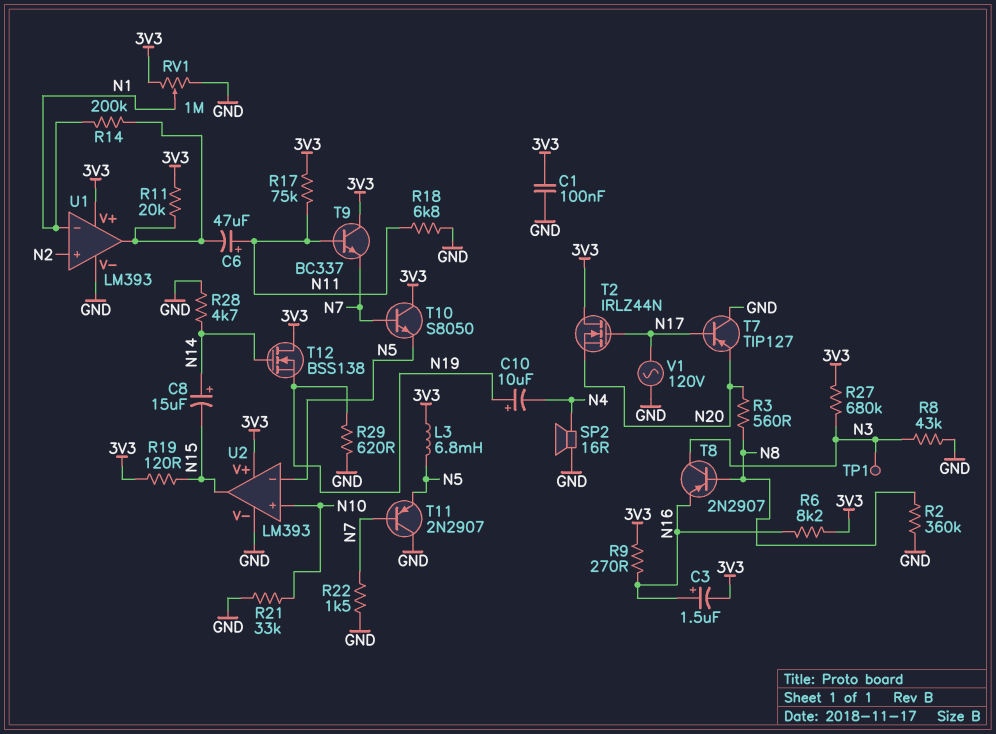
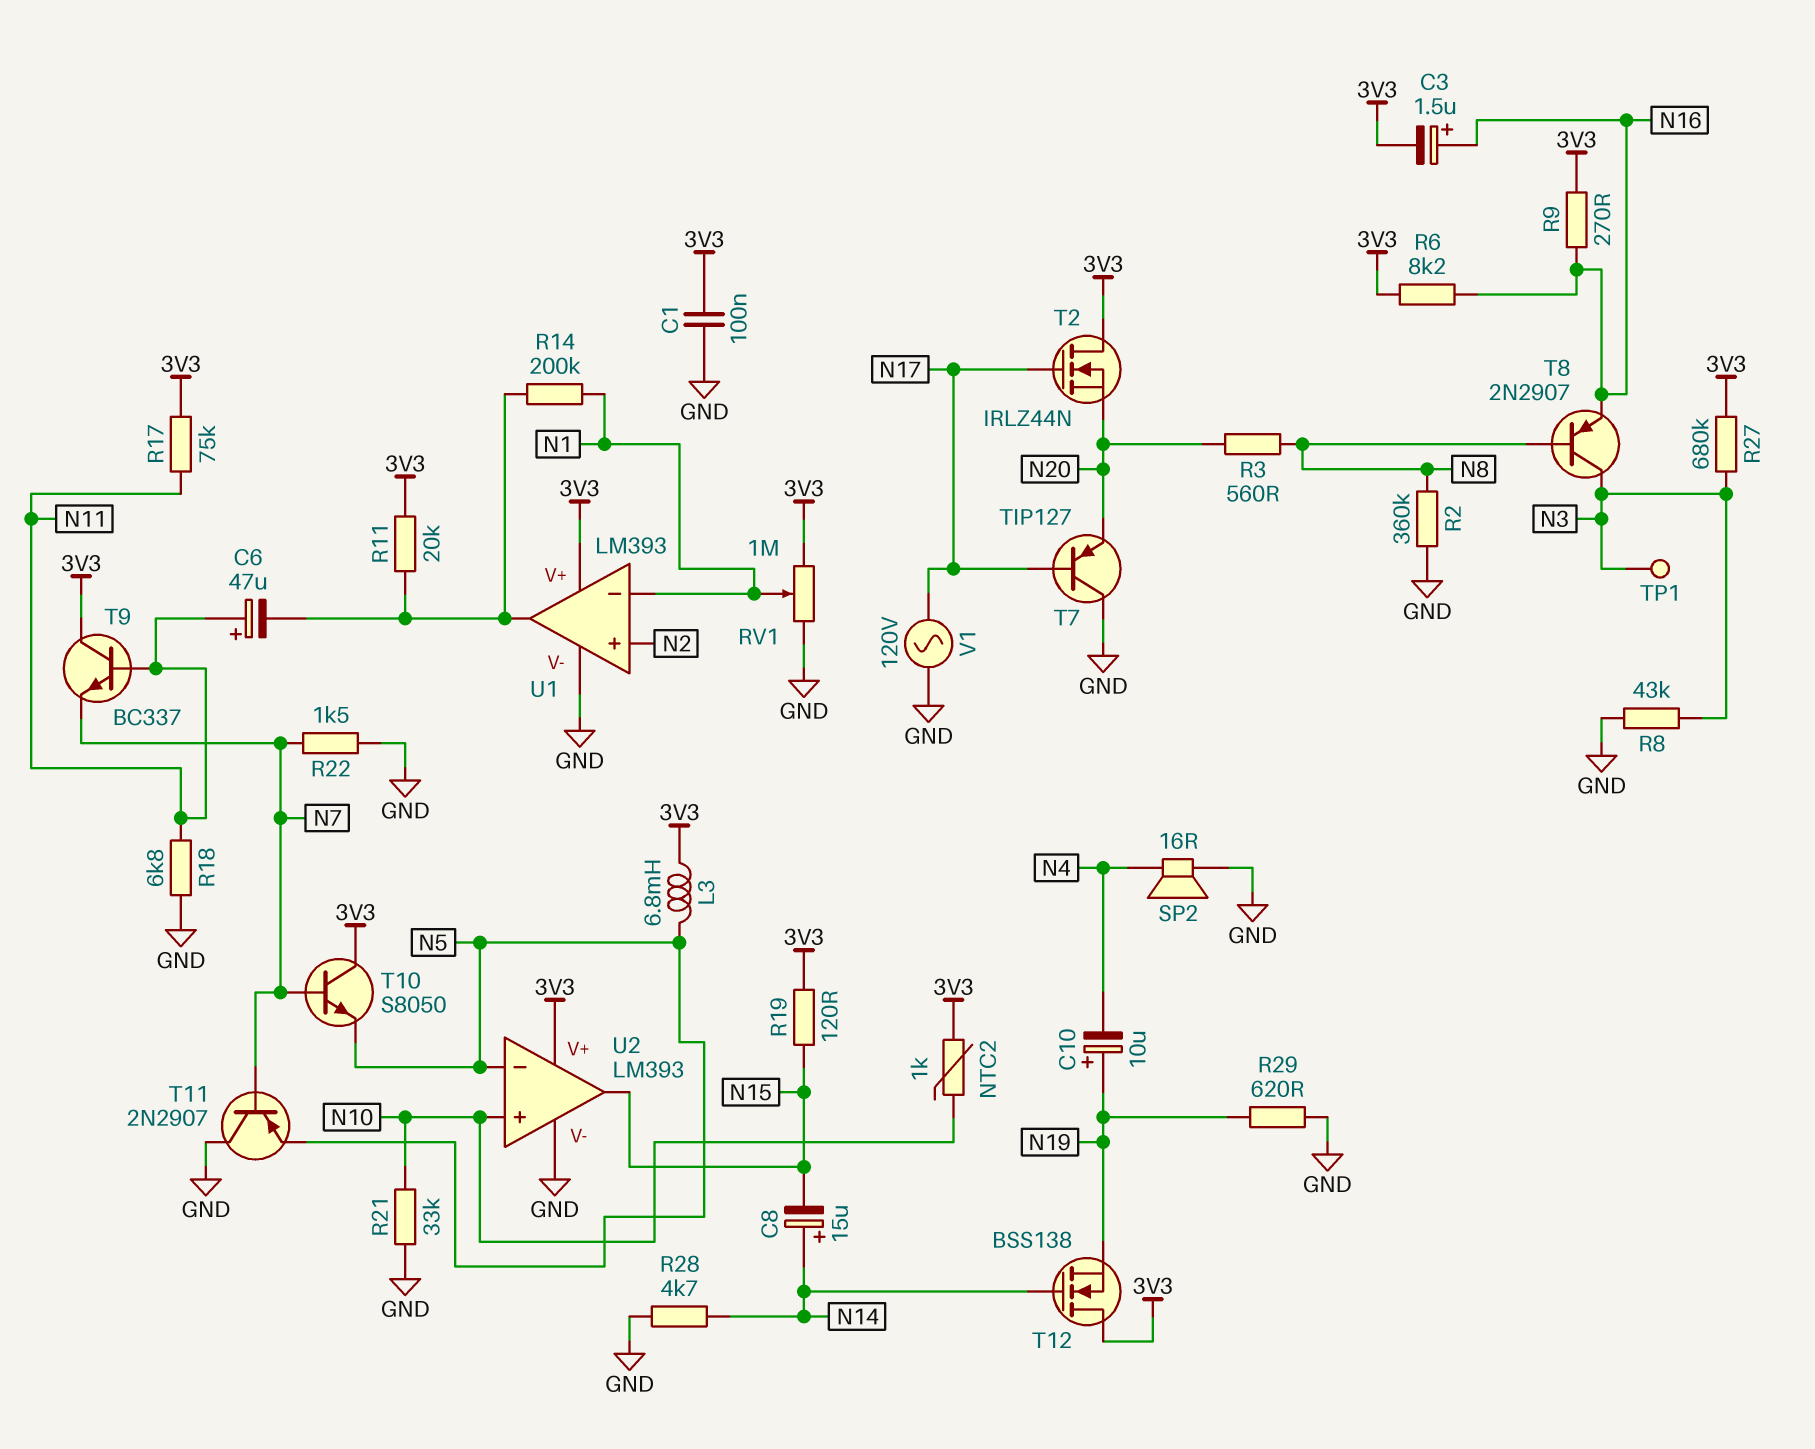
NTC2: none -> 1k (3V3, N10)

